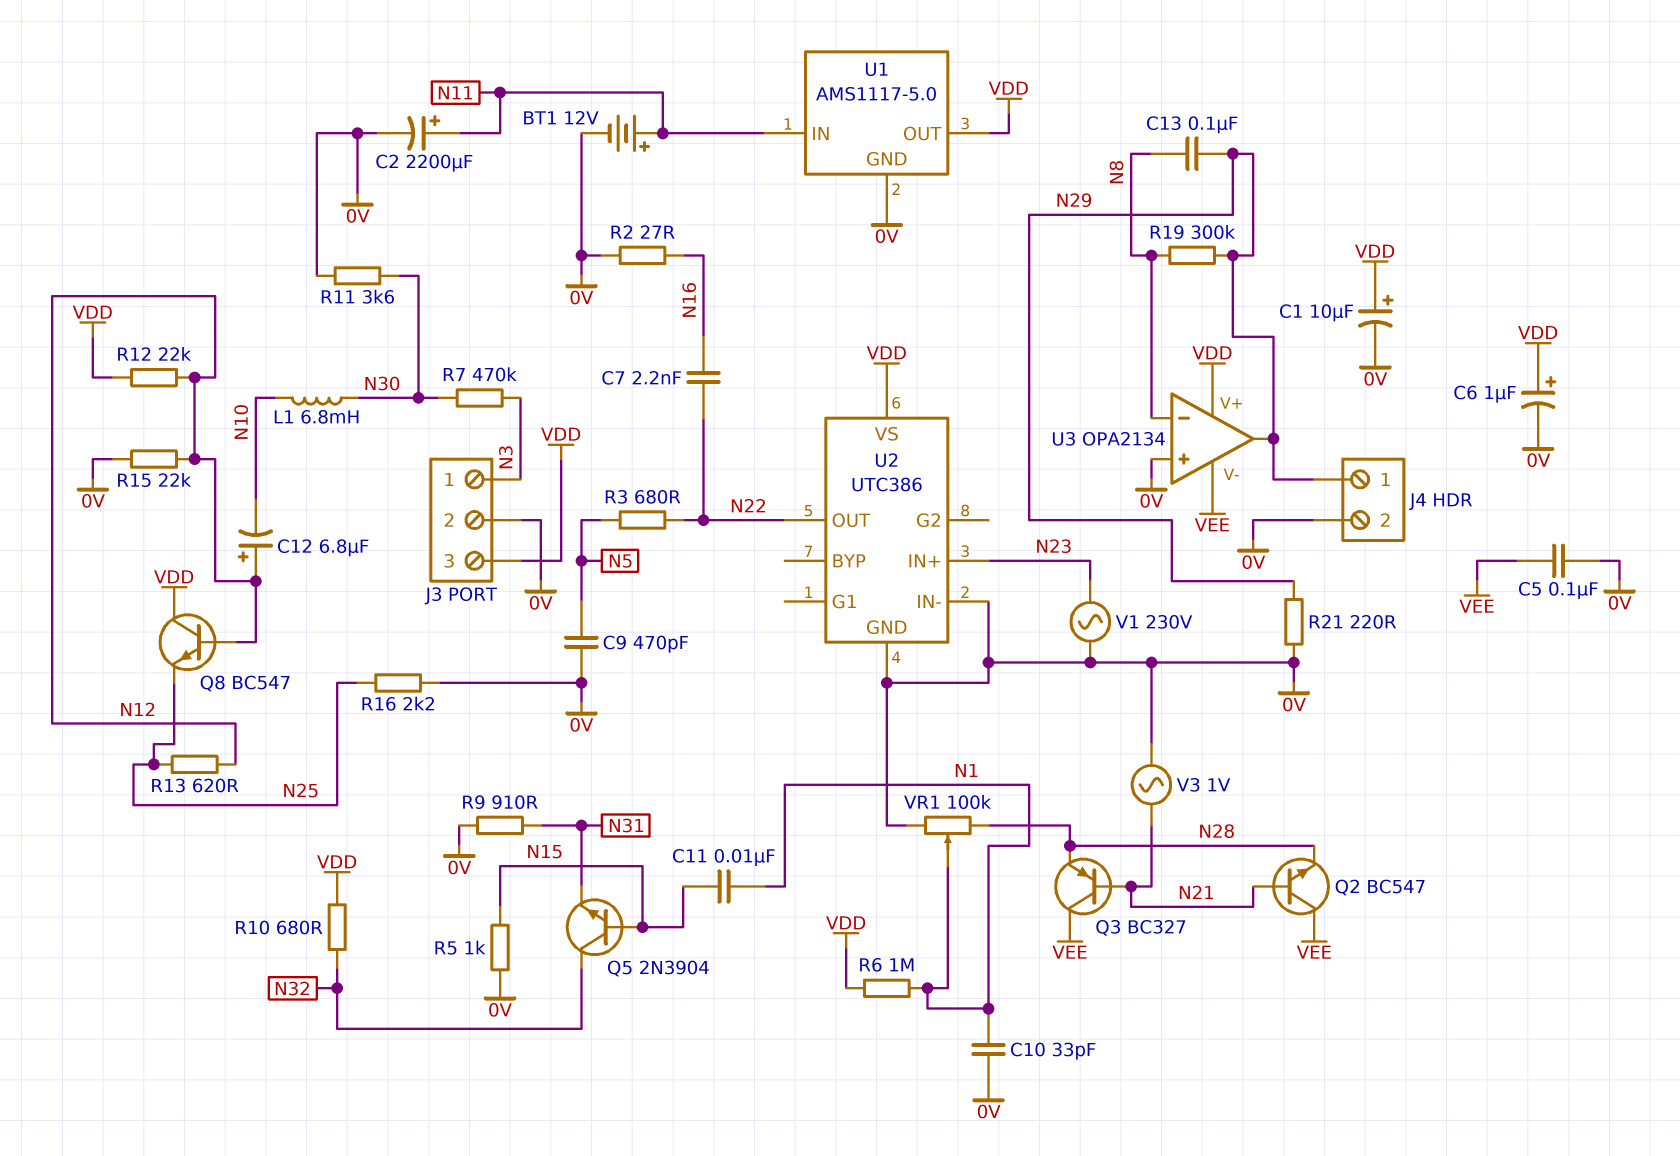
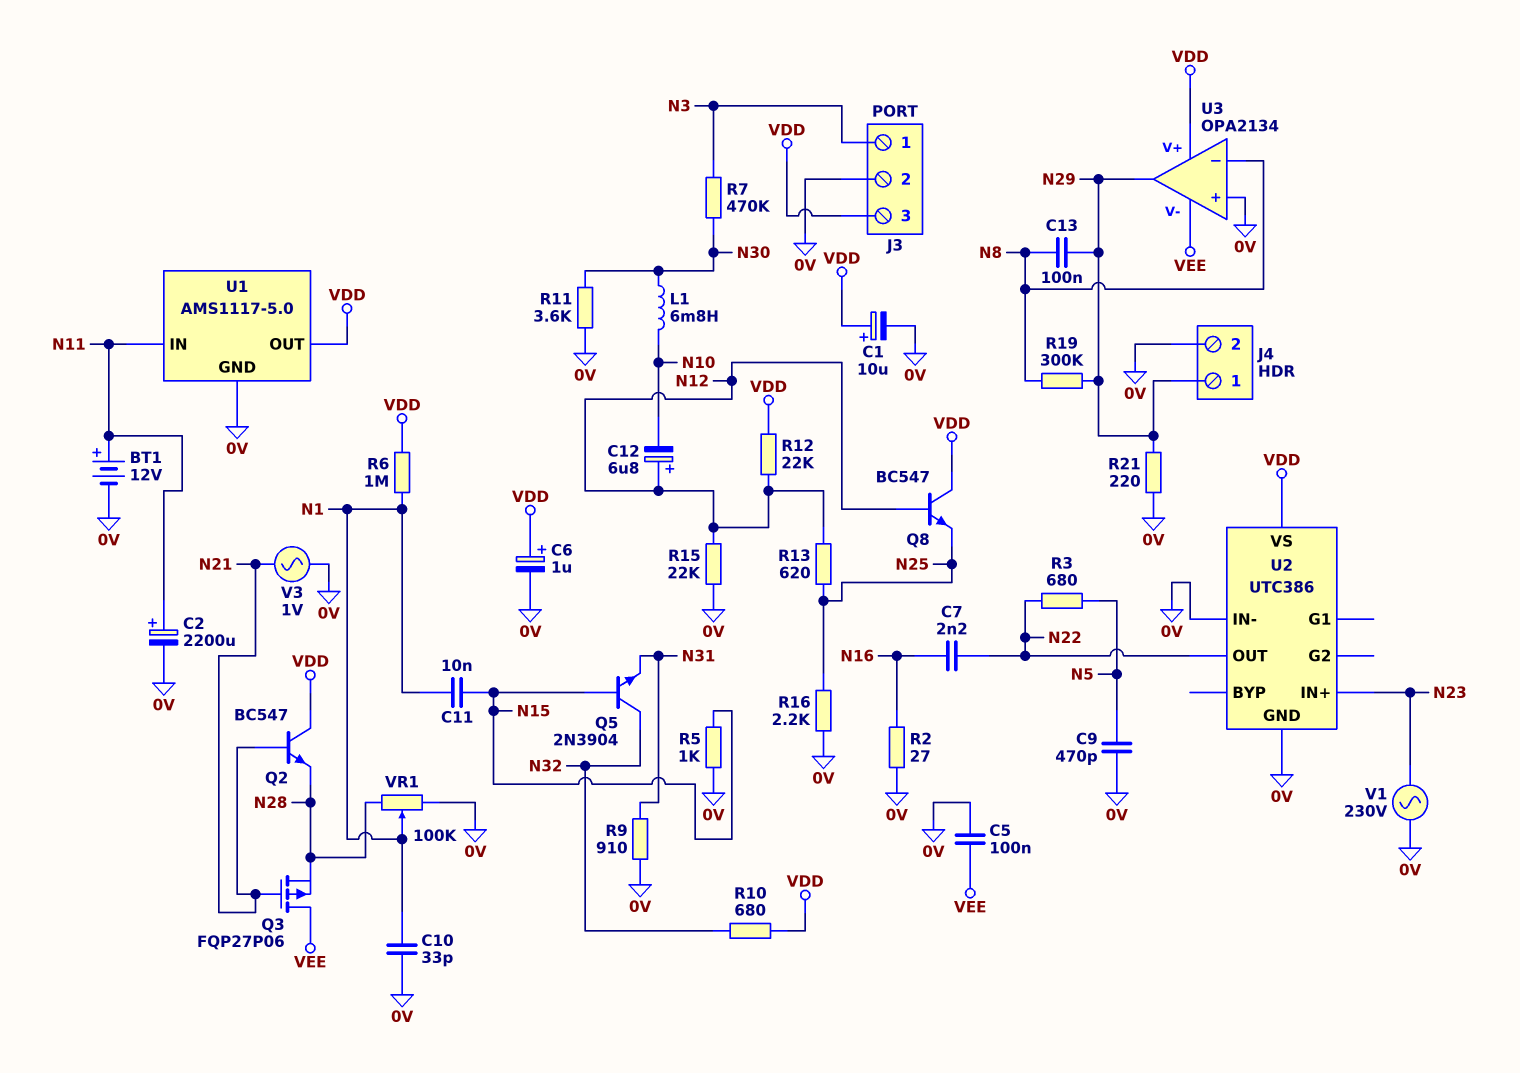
Q2: NPN BC547 (B N21, C VEE, E N28) -> NPN BC547 (B N21, C VDD, E N28)
Q3: PNP BC327 (B N21, C VEE, E N28) -> PMOS FQP27P06 (G N21, D VEE, S N28)

